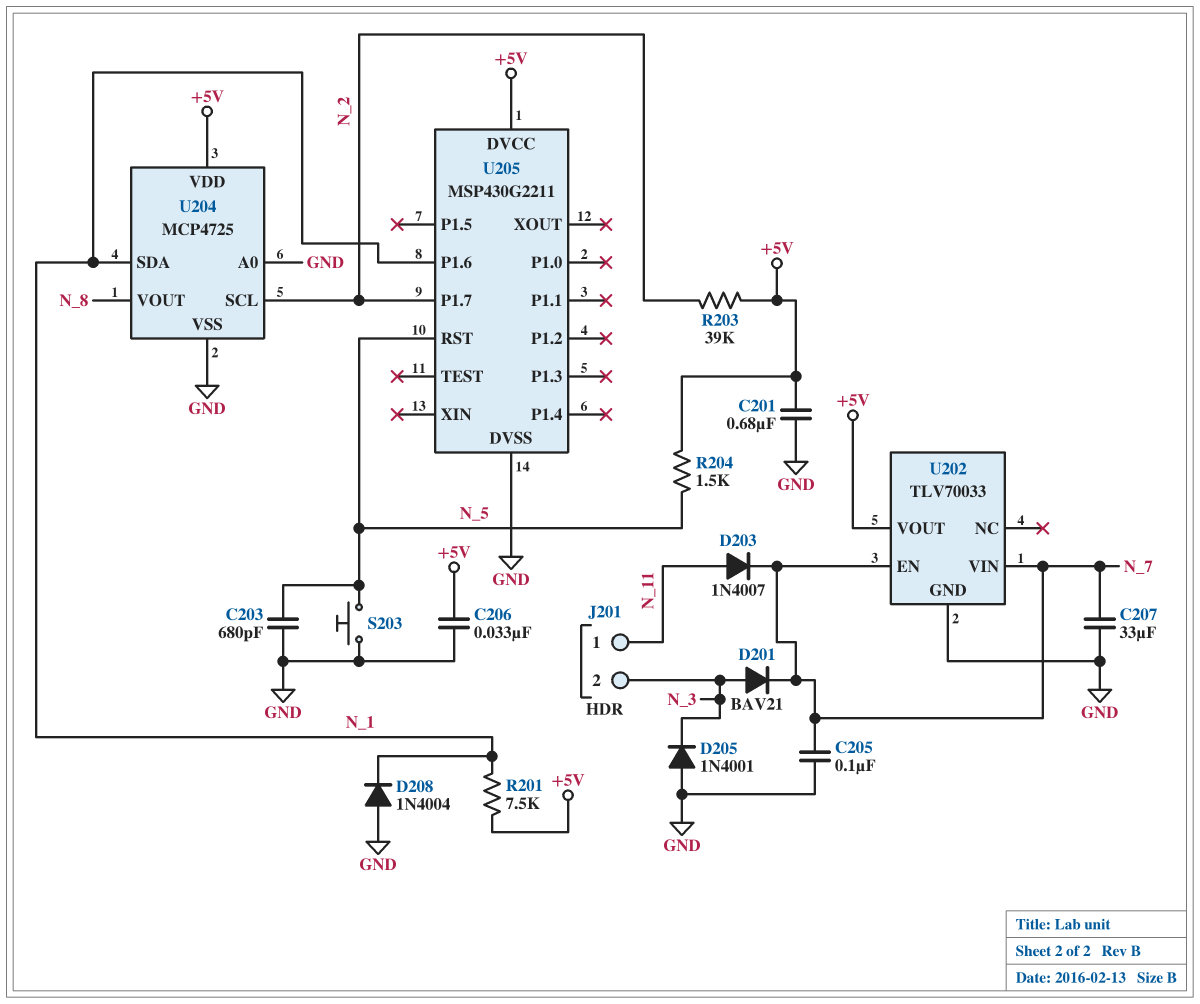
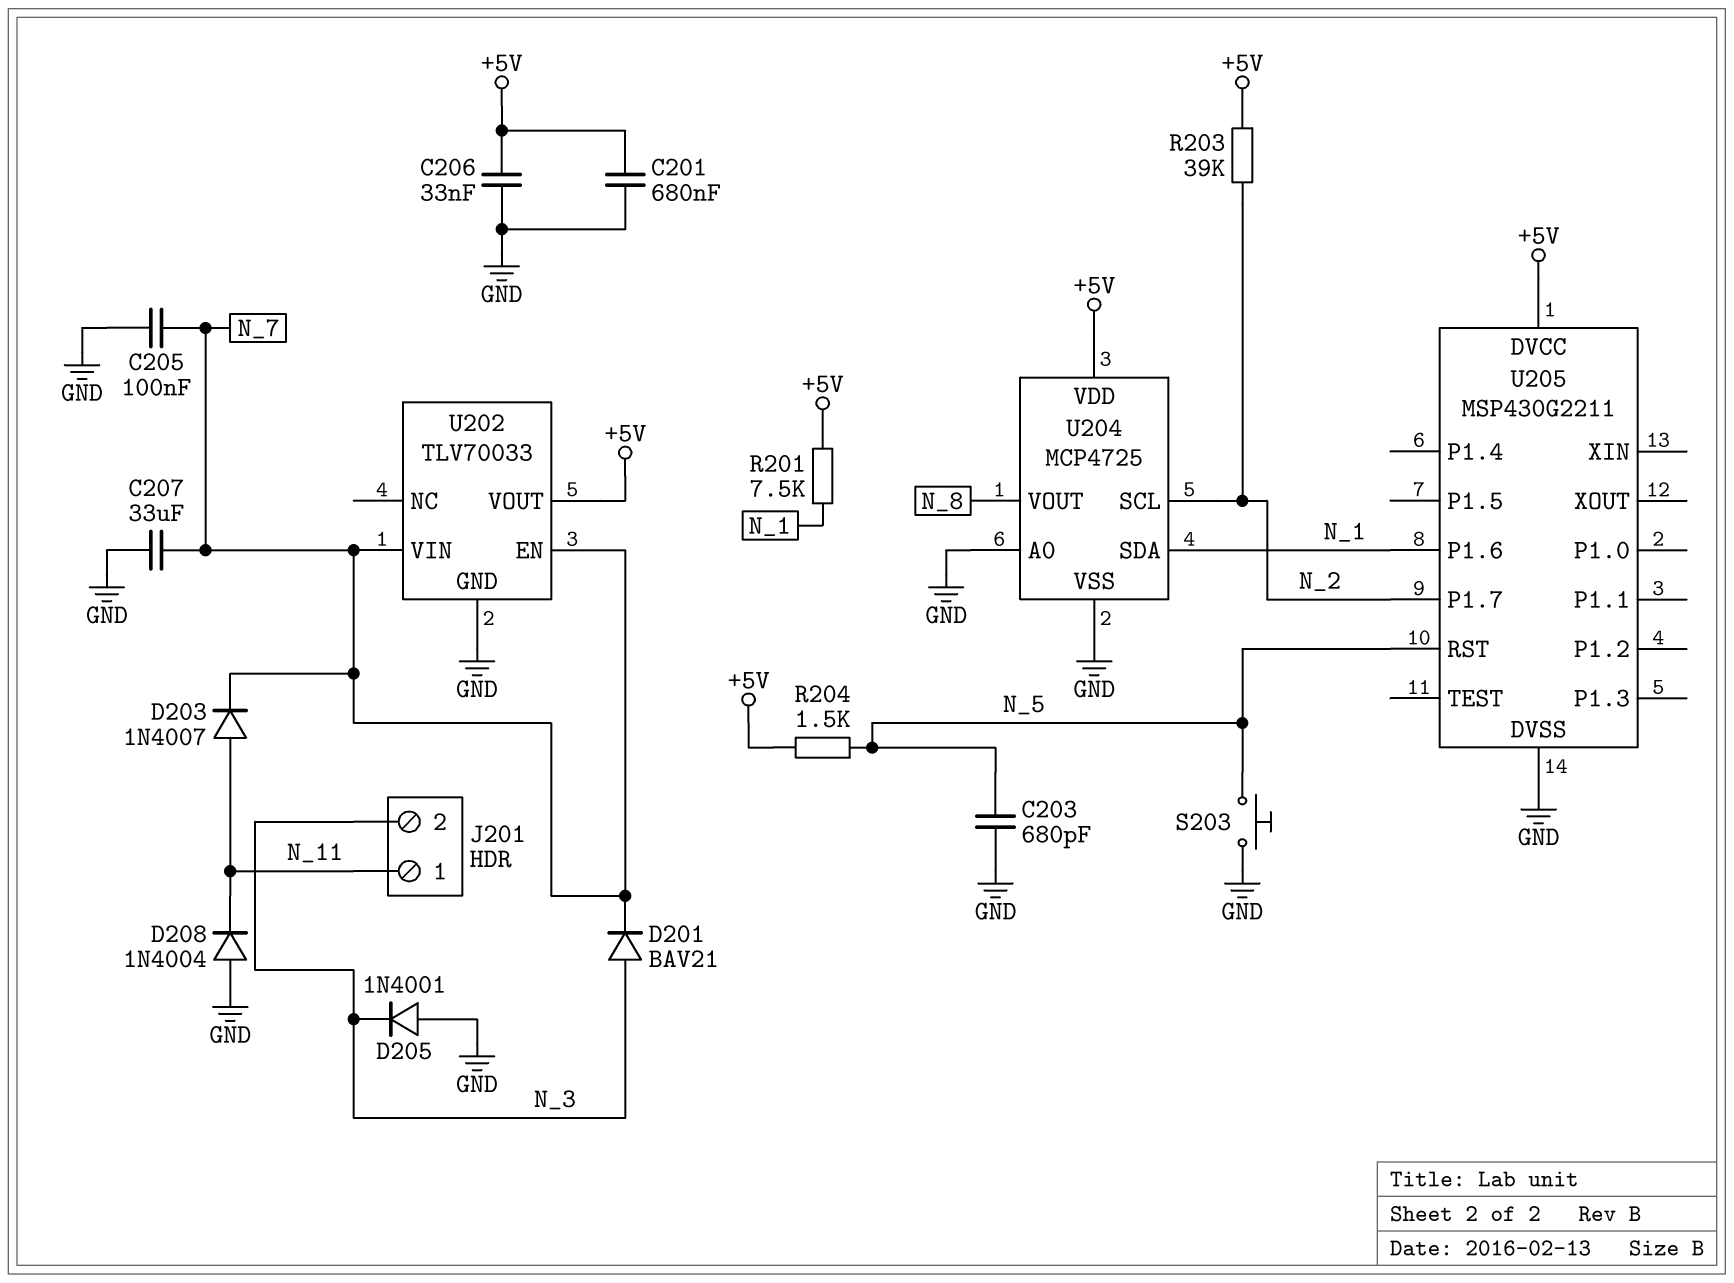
D208: diode 1N4004 (A GND, K N_1) -> diode 1N4004 (A GND, K N_11)

